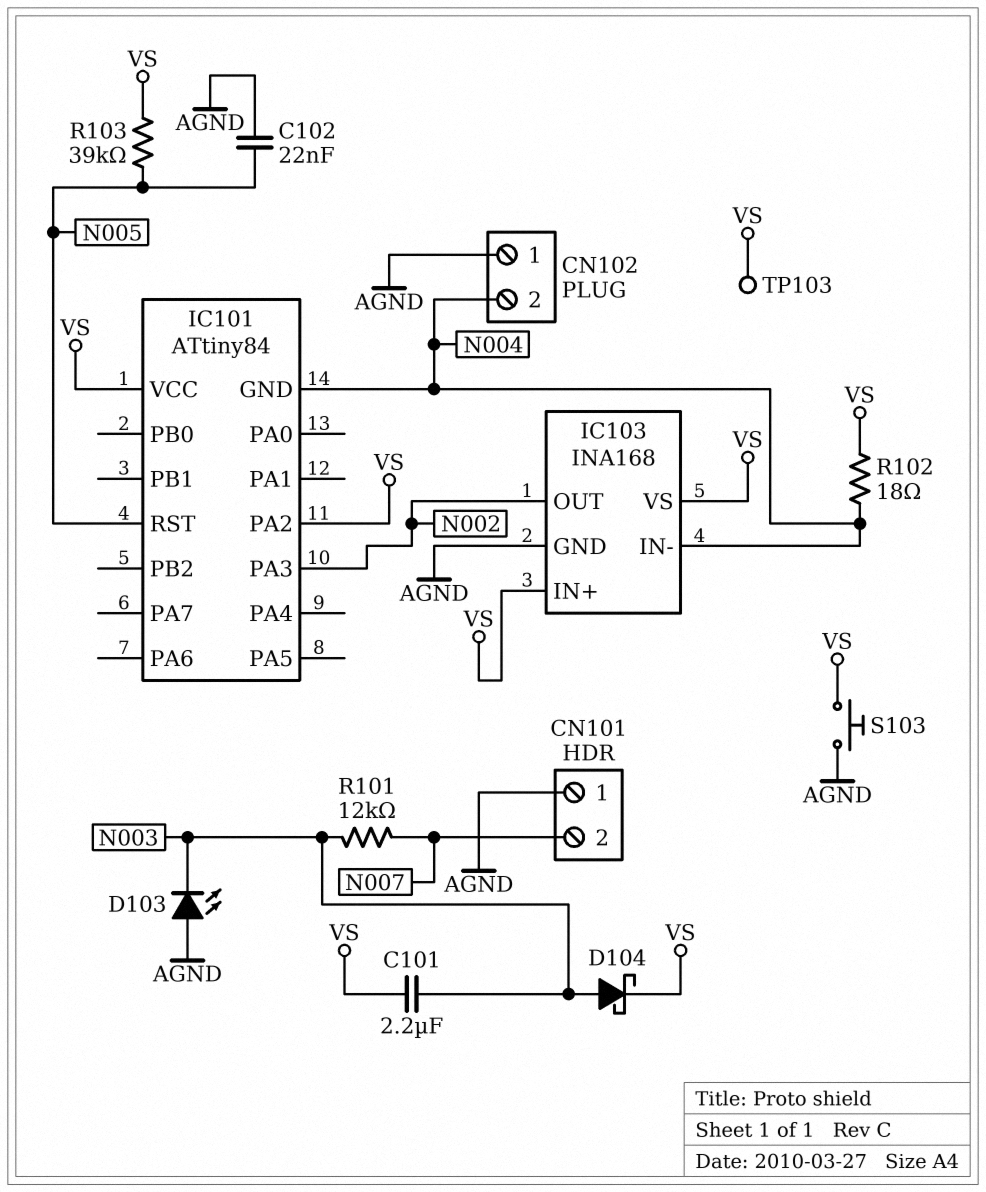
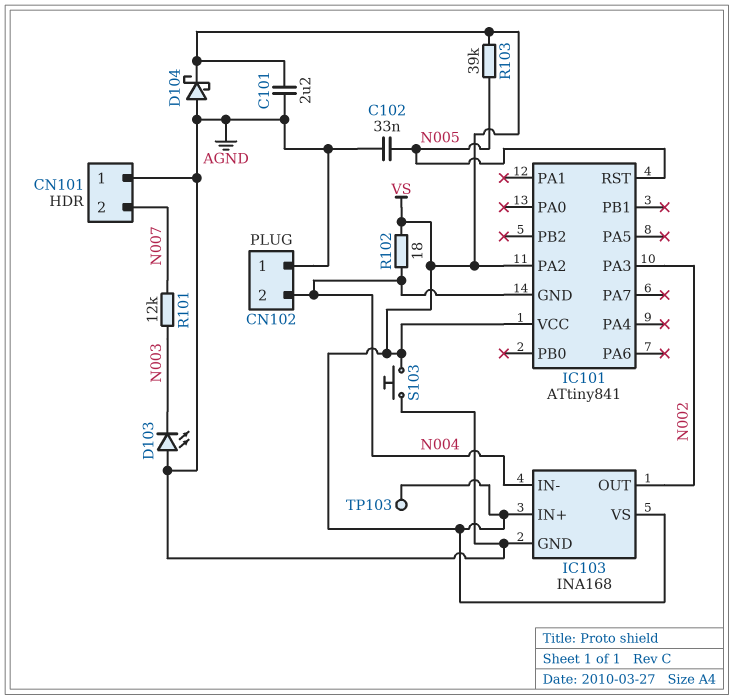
C101: 2.2uF (N003, VS) -> 2.2uF (AGND, VS)
C102: 22nF (AGND, N005) -> 33nF (AGND, N005)
D104: schottky (A N003, K VS) -> schottky (A AGND, K VS)
IC101: ATtiny84 -> ATtiny841

